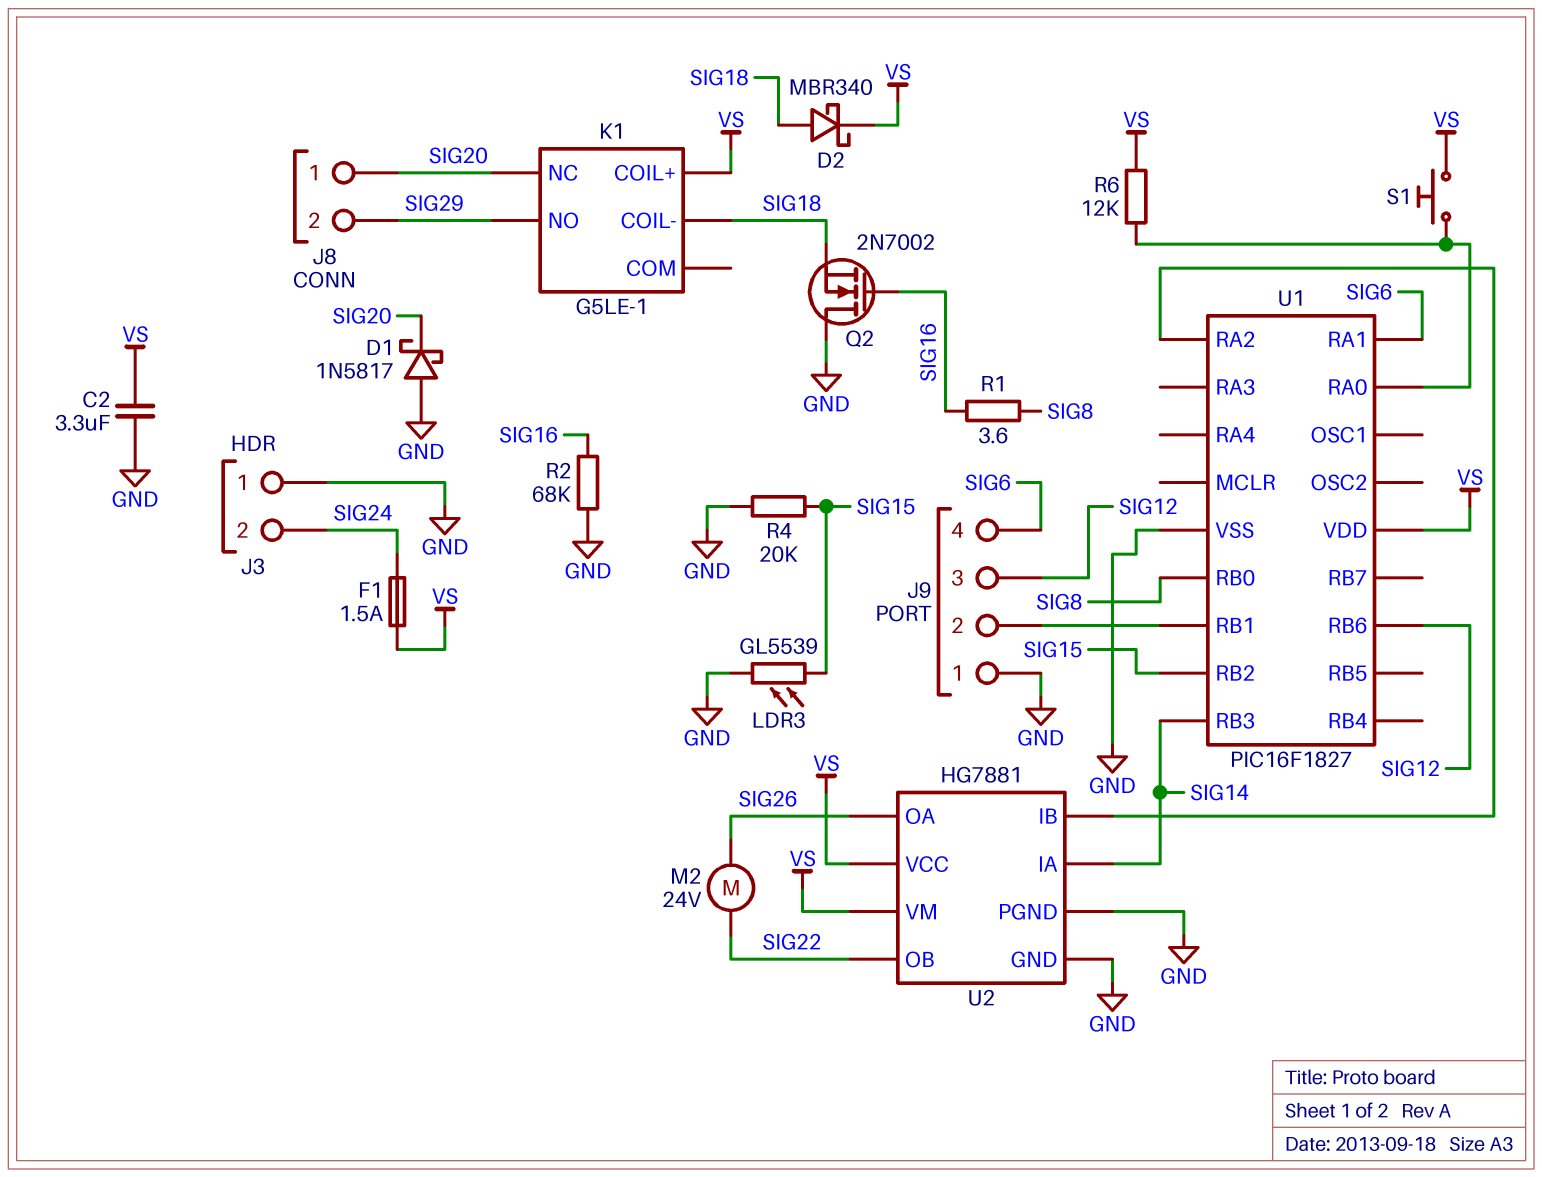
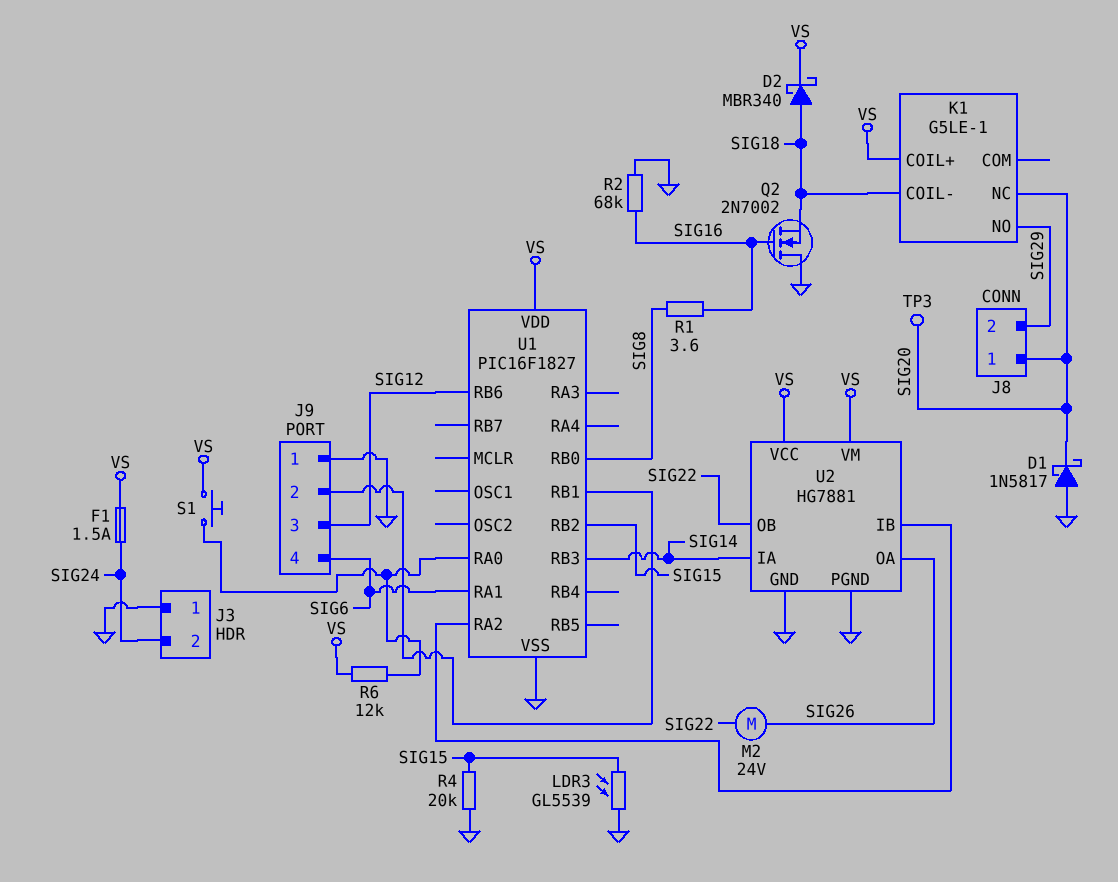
C2: 3.3uF (GND, VS) -> none
TP3: none -> test point (SIG20)

